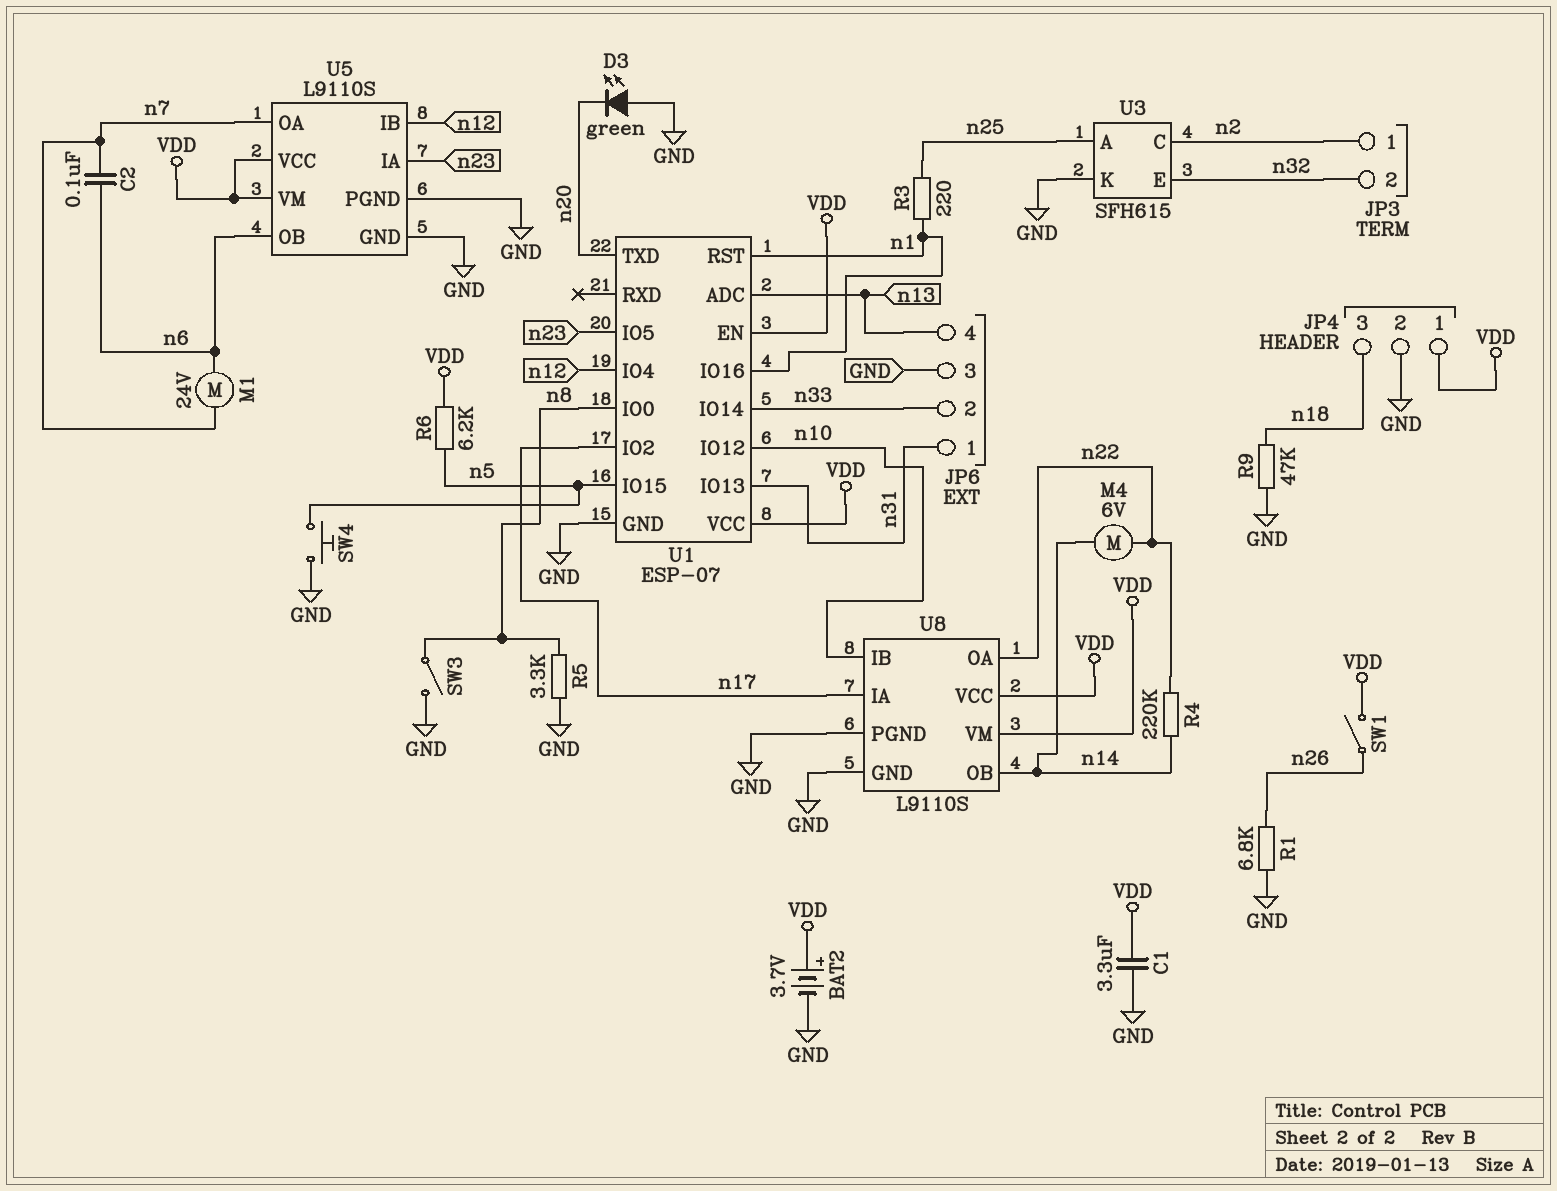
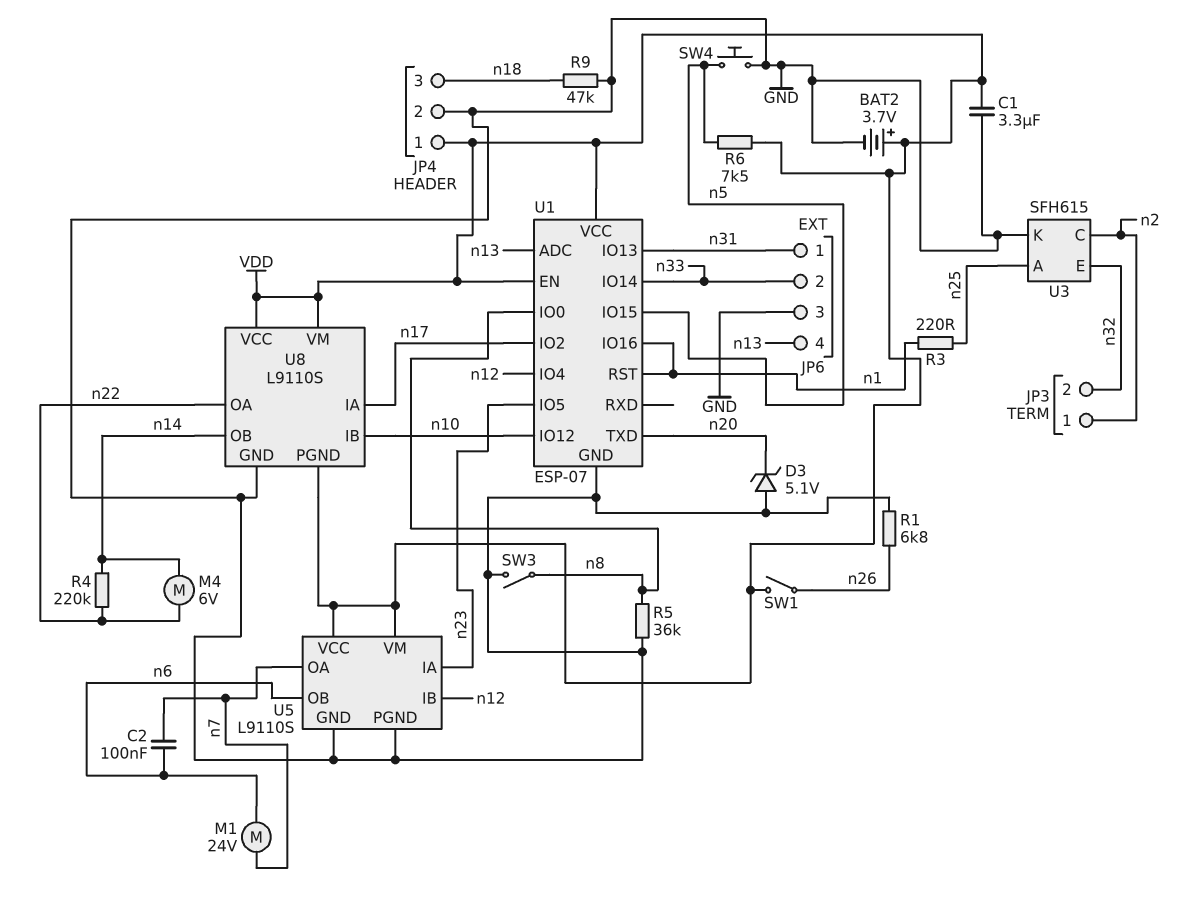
D3: LED green (A GND, K n20) -> zener 5.1V (A GND, K n20)
R5: 3.3k (GND, n8) -> 36k (GND, n8)
R6: 6.2k (VDD, n5) -> 7.5k (VDD, n5)
U8 pin PGND: GND -> VDD

